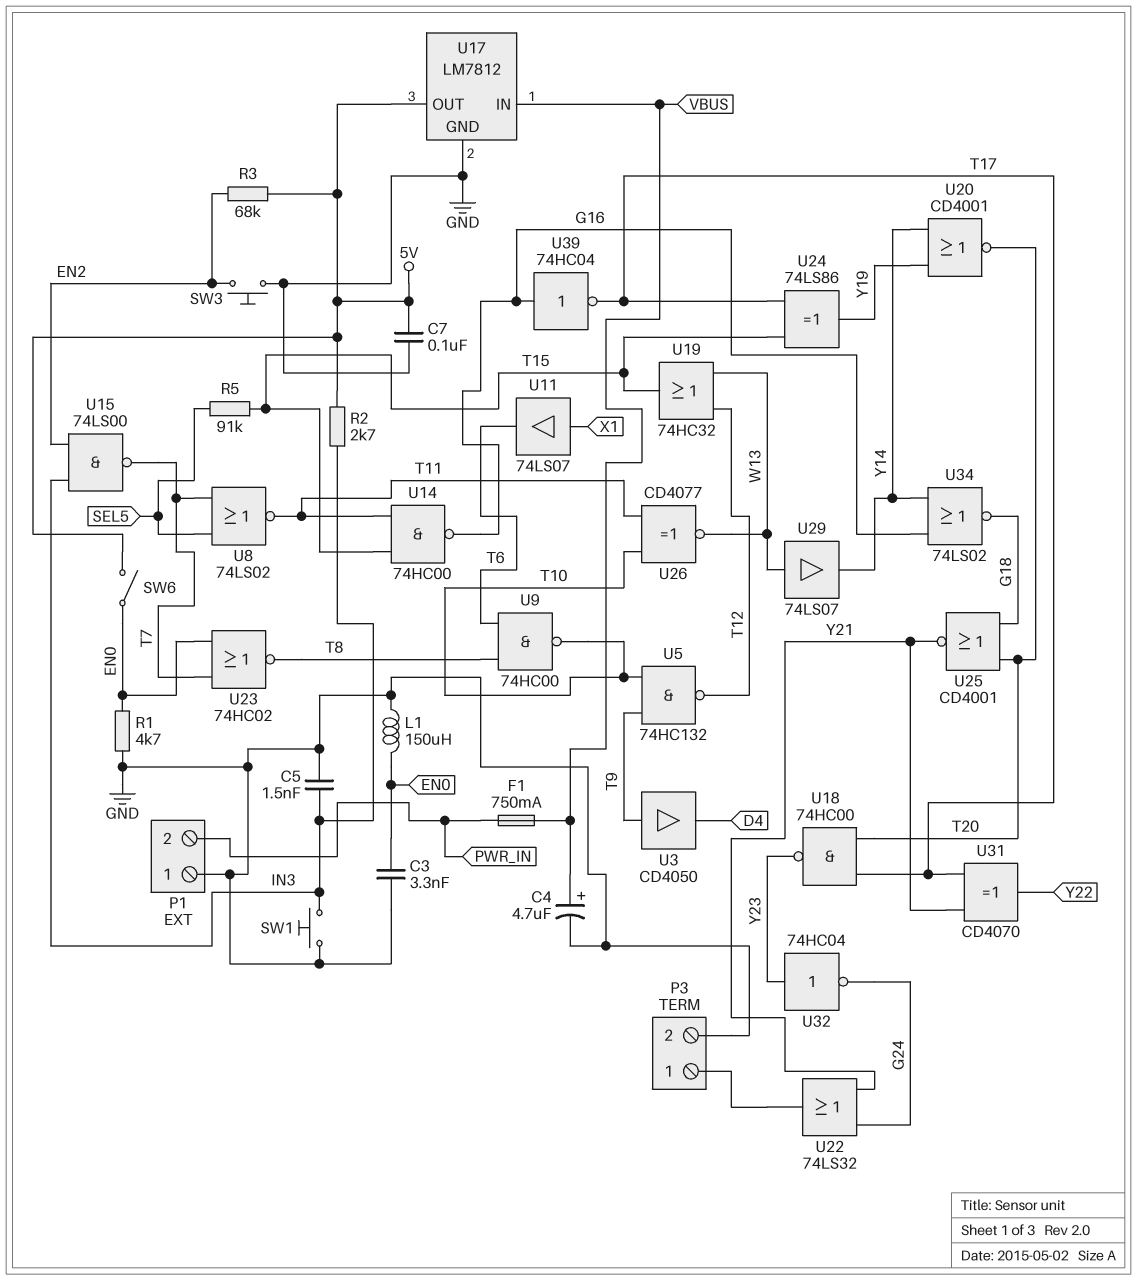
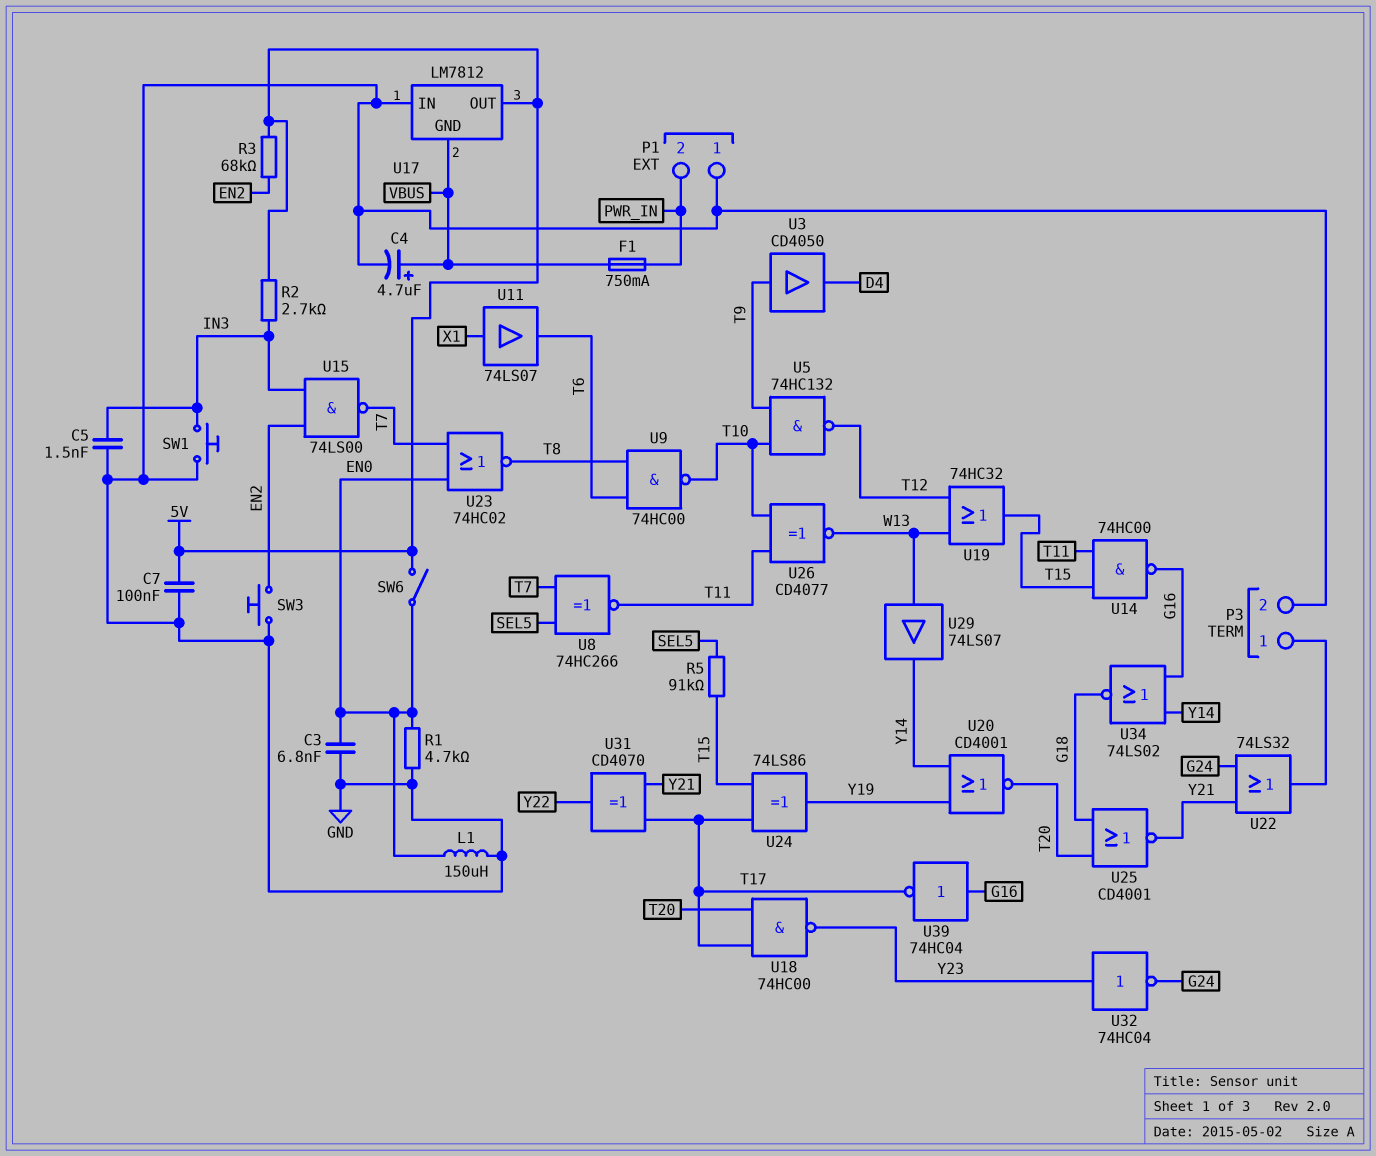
C3: 3.3nF (EN0, GND) -> 6.8nF (EN0, GND)
U8: NOR 74LS02 (in SEL5, in T7, out T11) -> XNOR 74HC266 (in SEL5, in T7, out T11)
U17 pin GND: GND -> VBUS
U17 pin IN: VBUS -> GND

